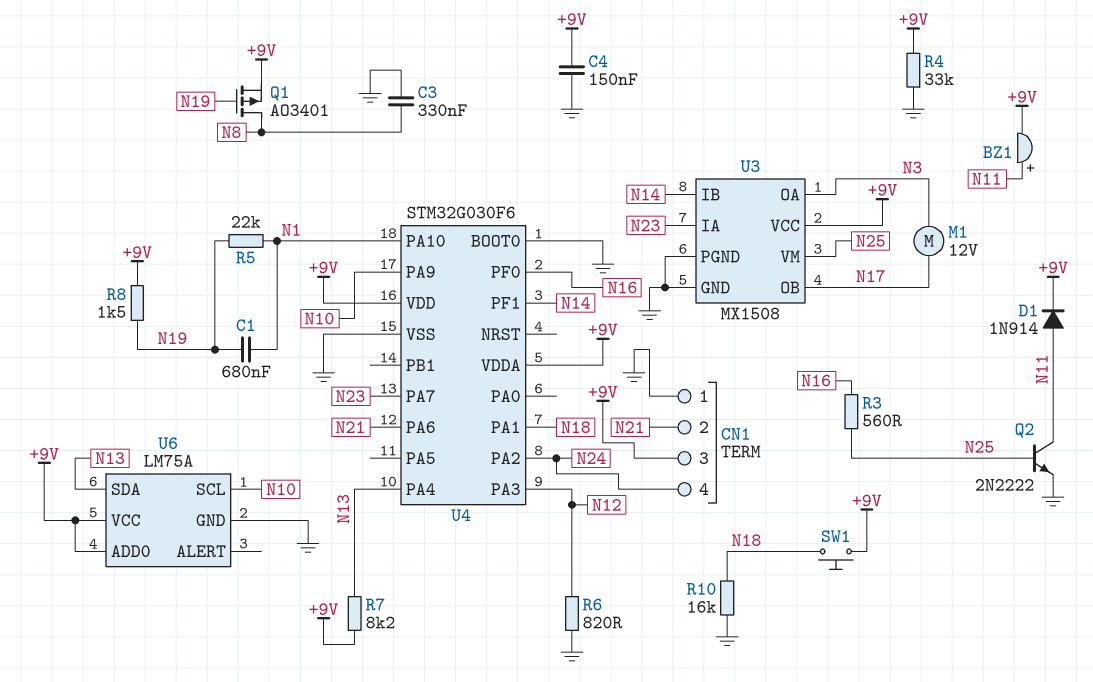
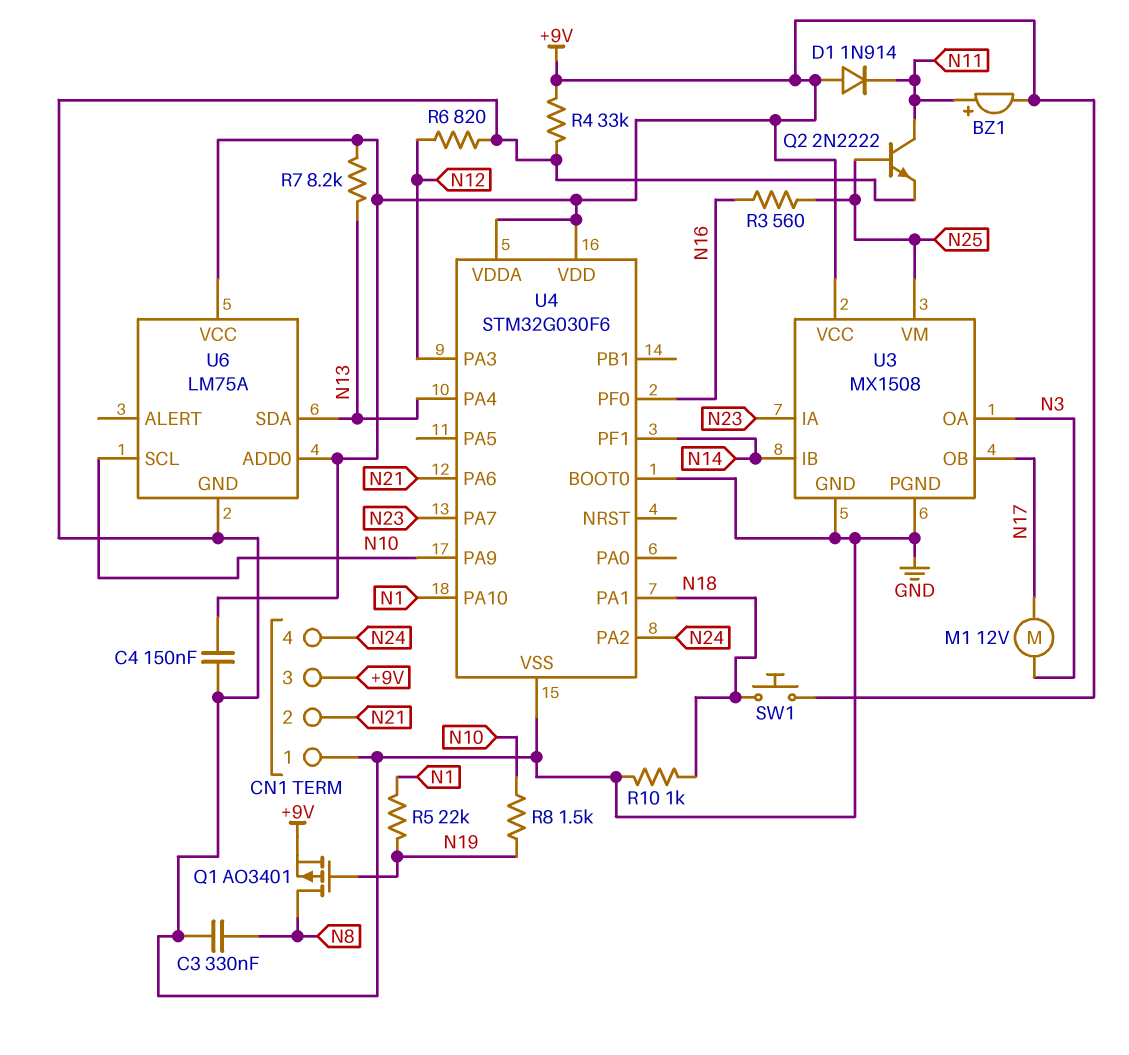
C1: 680nF (N1, N19) -> none
D1: diode 1N914 (A N11, K +9V) -> diode 1N914 (A +9V, K N11)
R8: 1.5k (+9V, N19) -> 1.5k (N10, N19)
R10: 16k (GND, N18) -> 1k (GND, N18)

